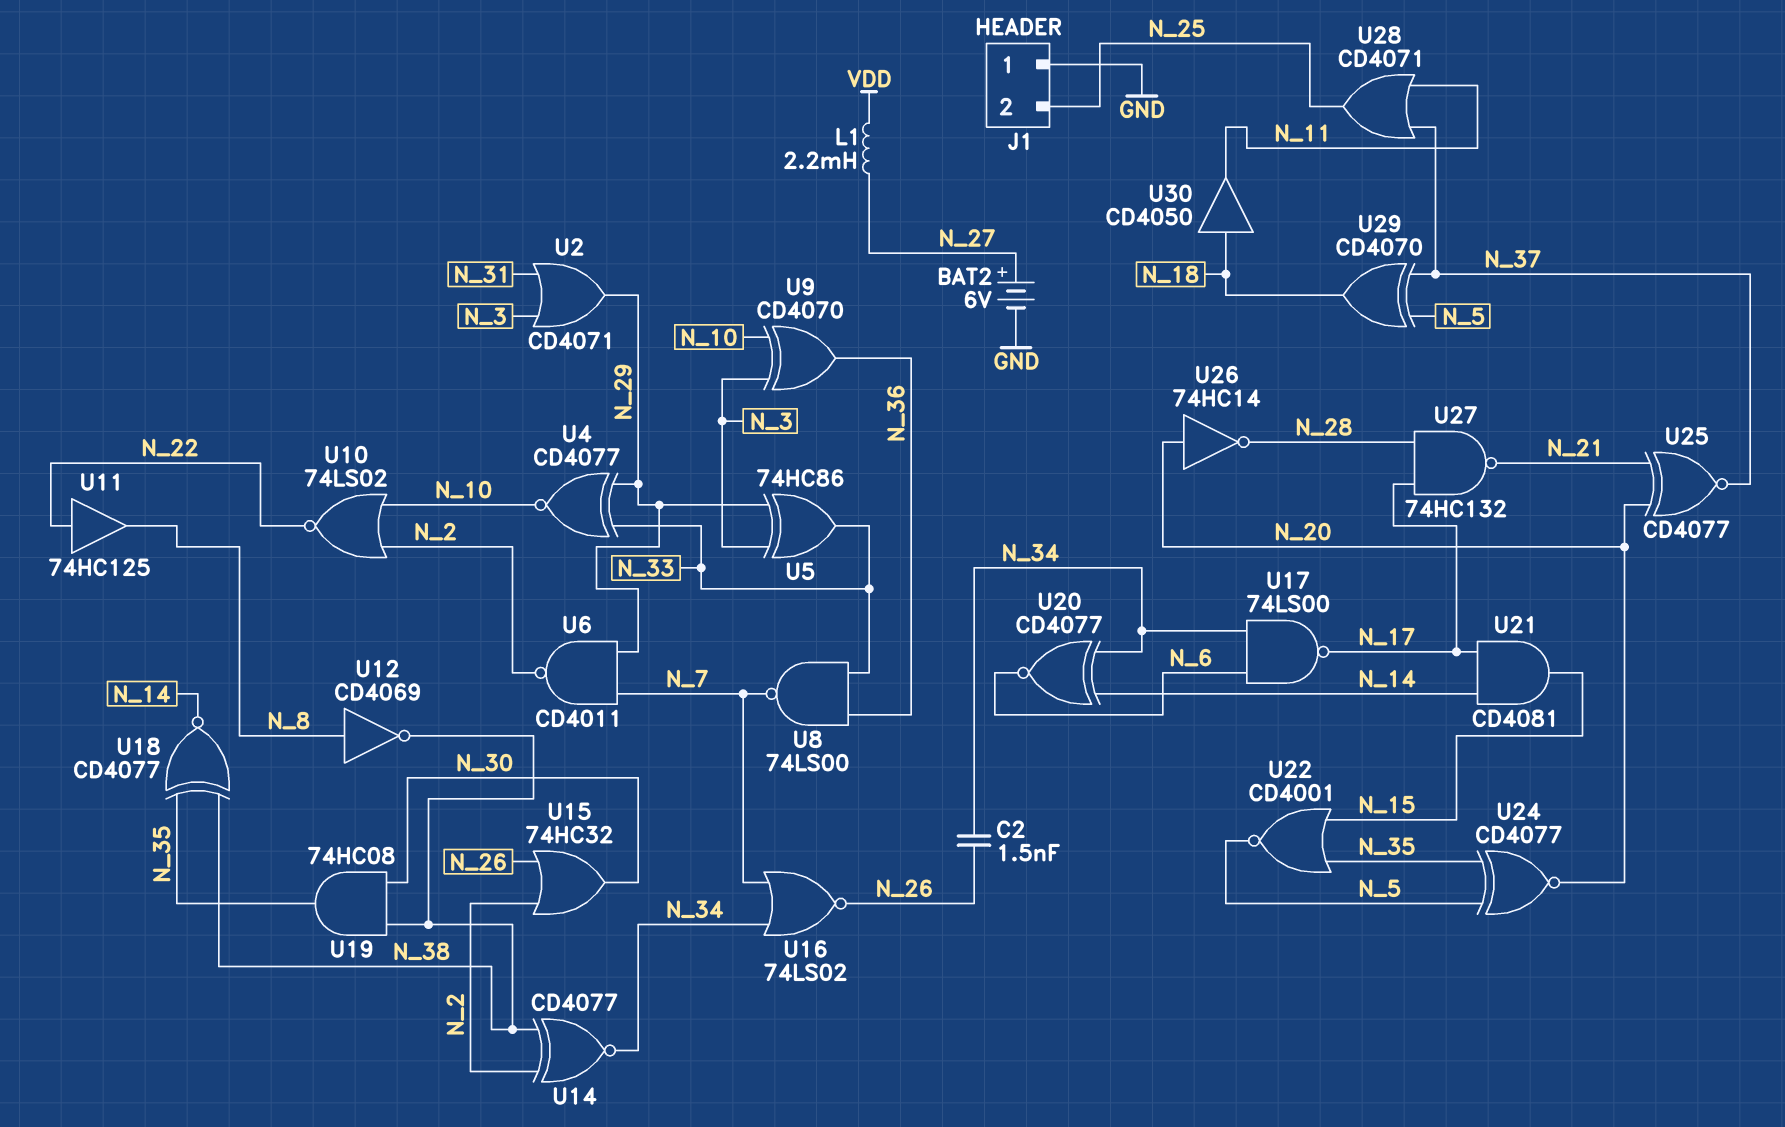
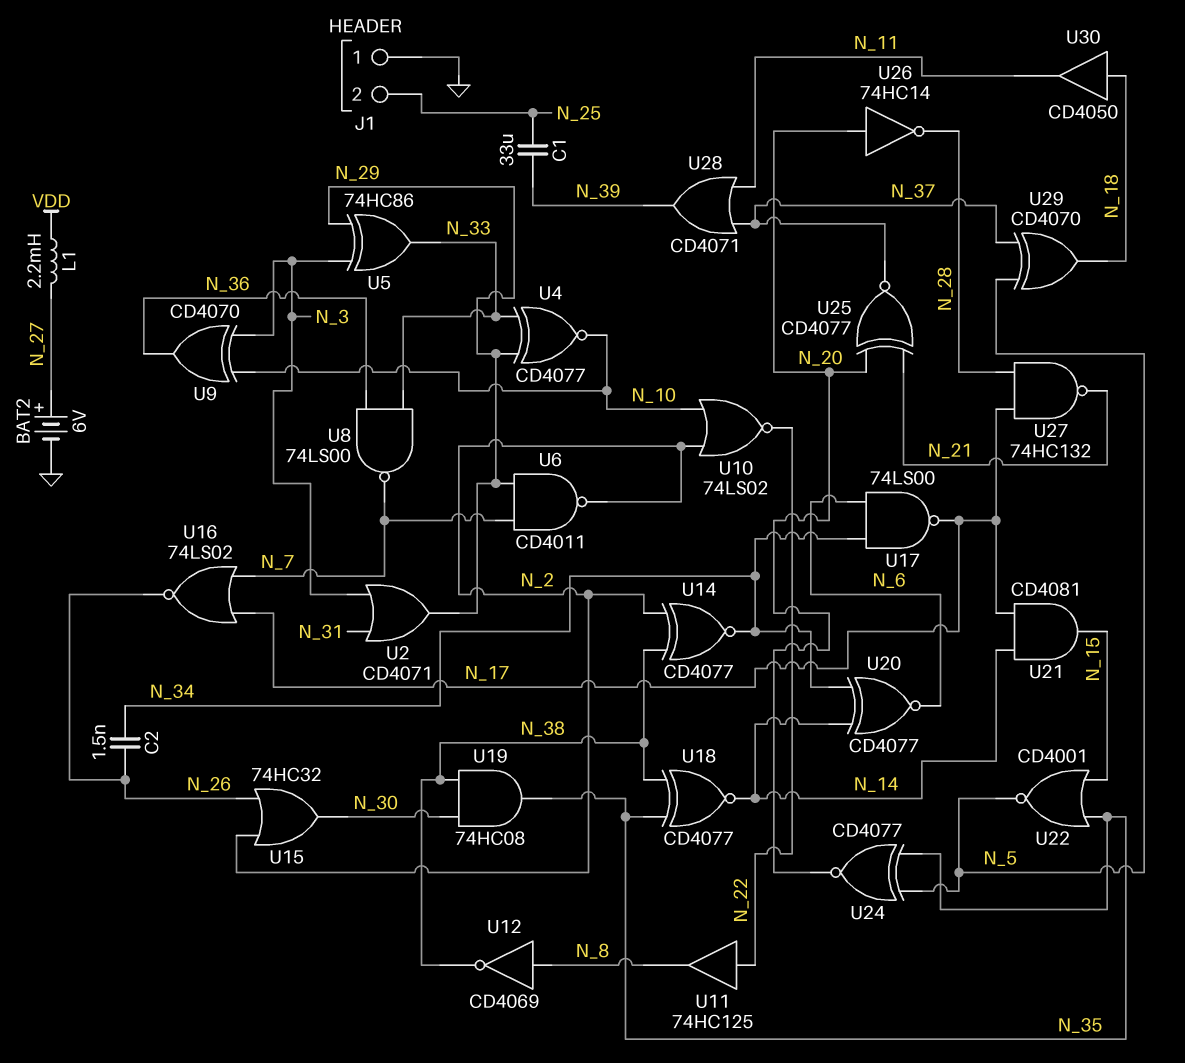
C1: none -> 33uF (N_25, N_39)
U16: NOR 74LS02 (in N_7, in N_34, out N_26) -> NOR 74LS02 (in N_7, in N_17, out N_26)
U28: OR CD4071 (in N_11, in N_37, out N_25) -> OR CD4071 (in N_11, in N_37, out N_39)

